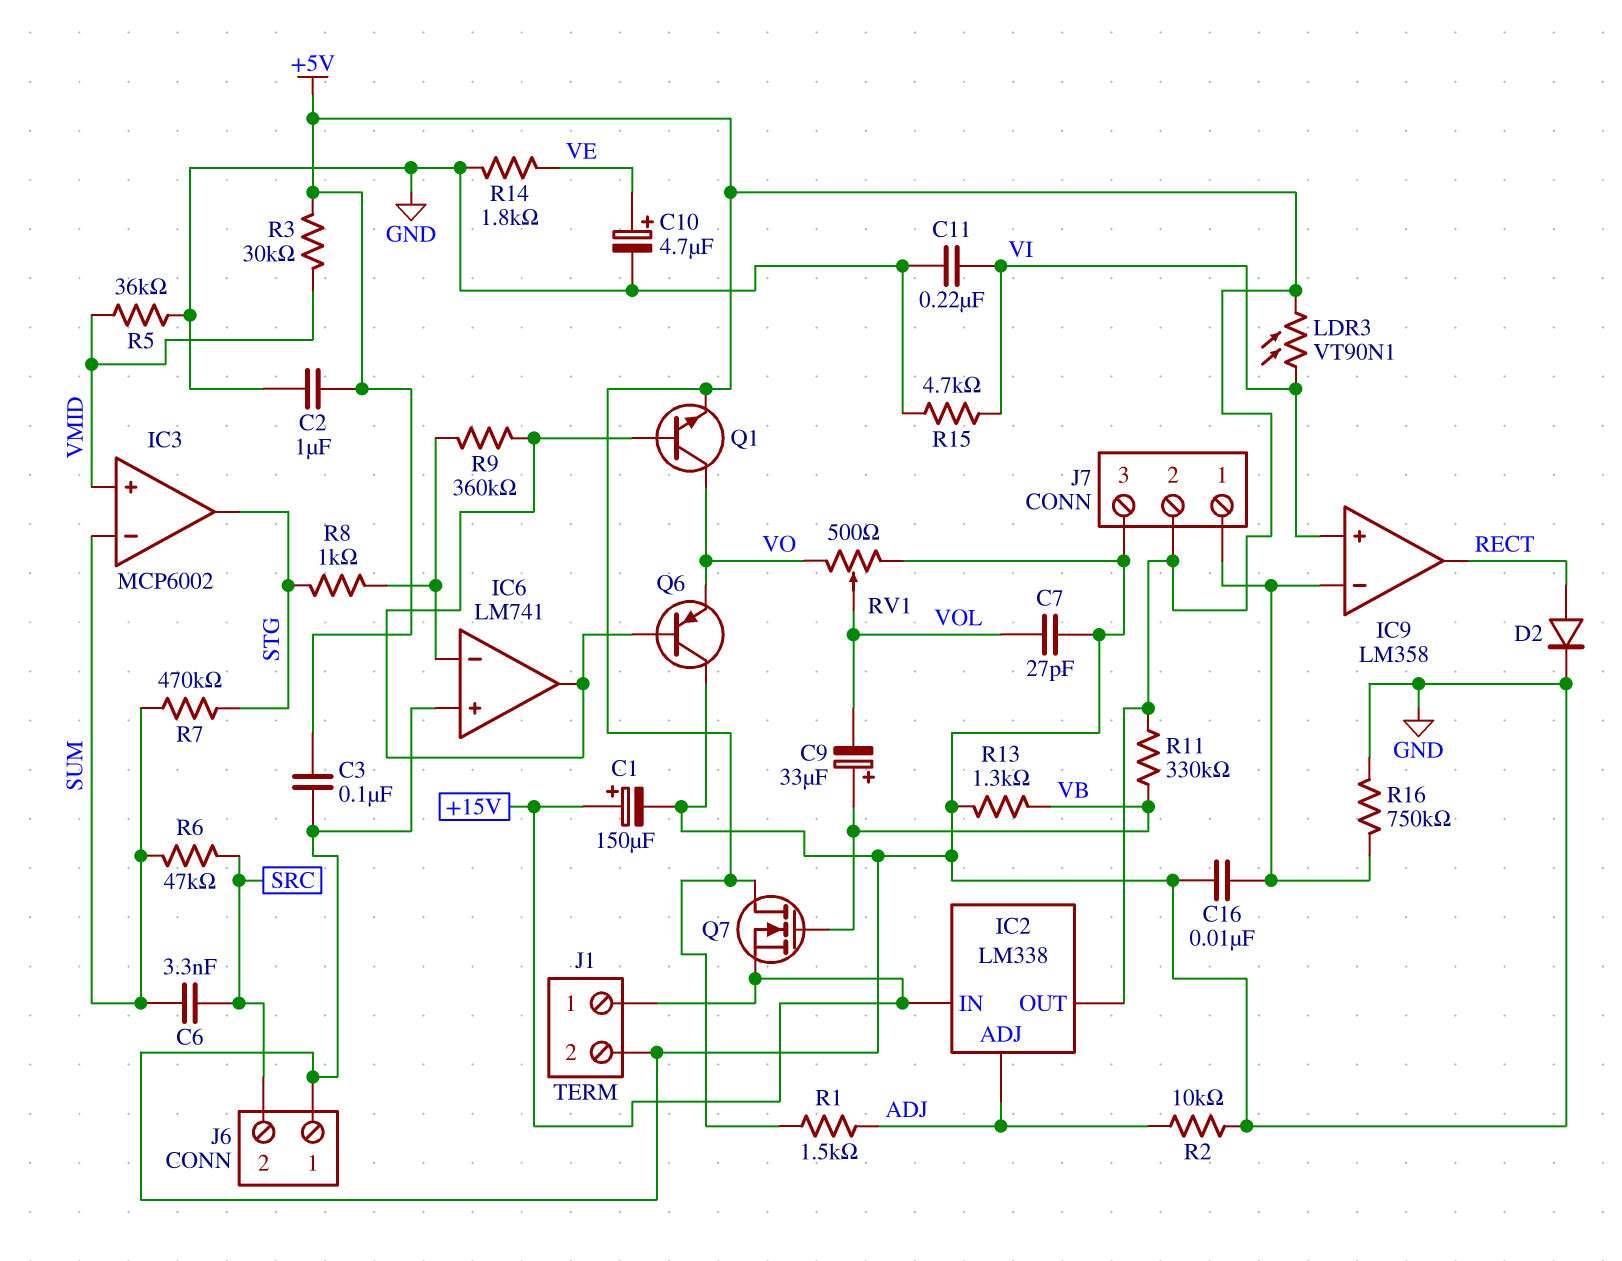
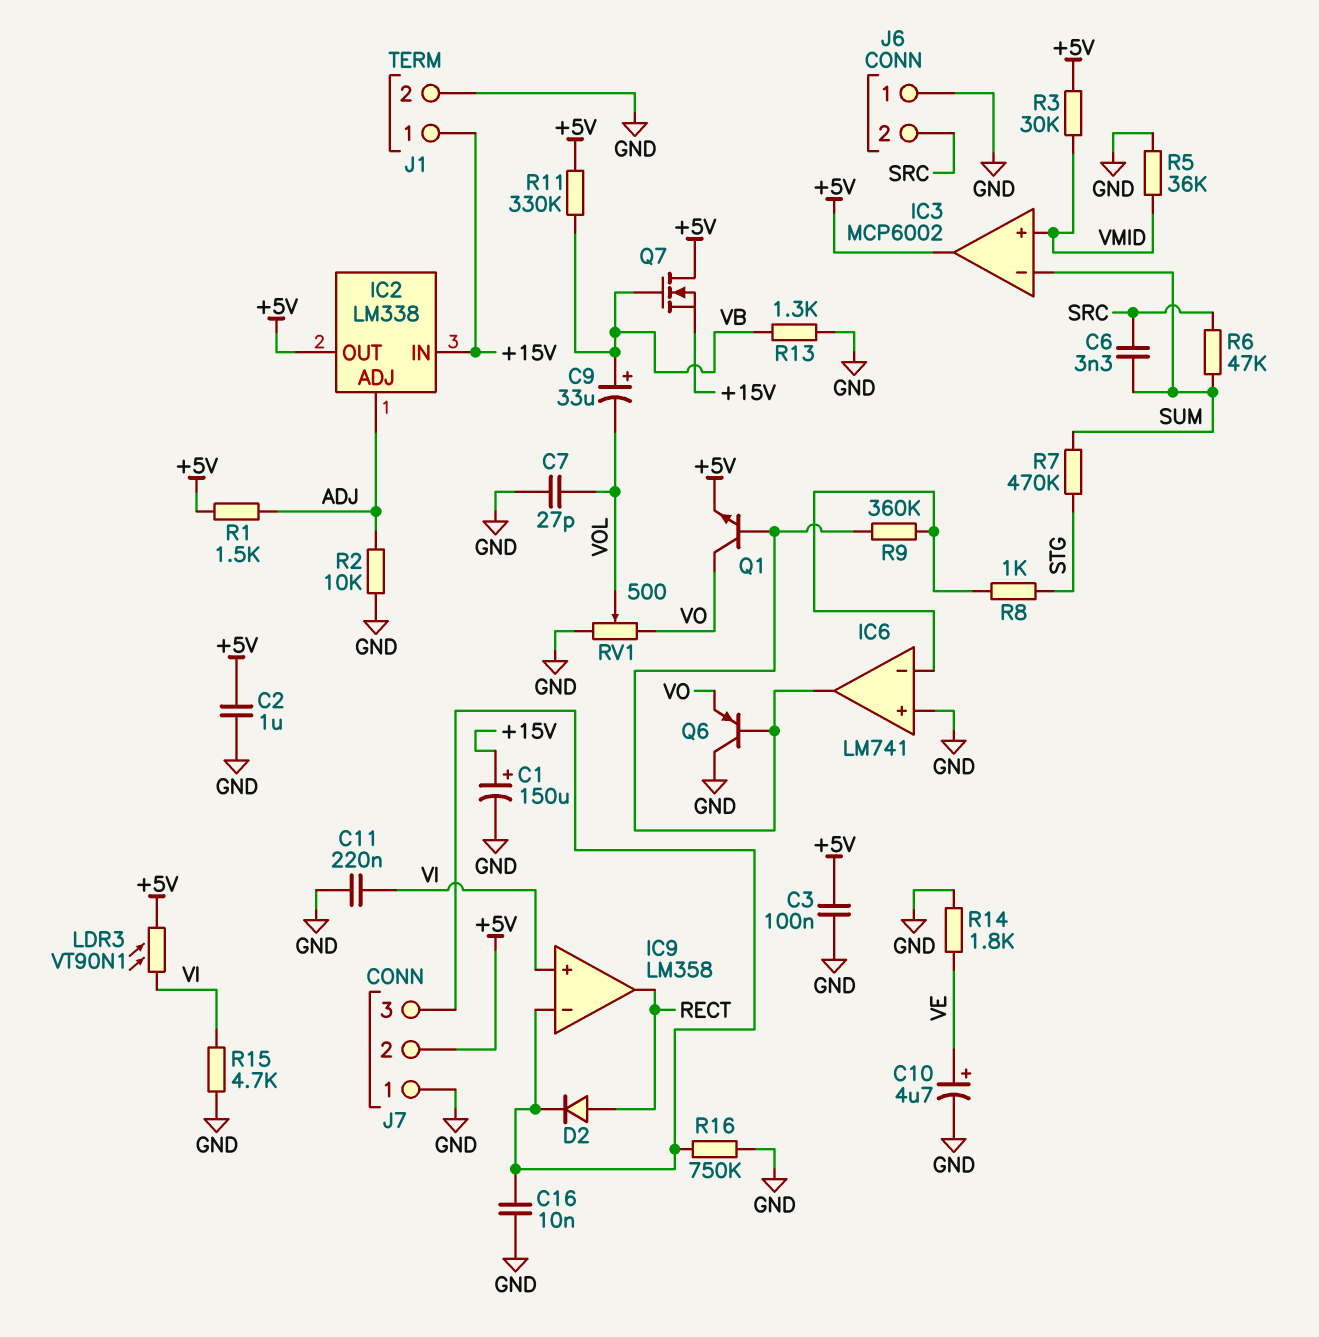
D2: diode (A RECT, K GND) -> diode (A RECT, K IC9/in-)
IC3 pin out: STG -> +5V
J7 pin 1: IC9/in- -> GND
J7 pin 3: GND -> IC9/in-

